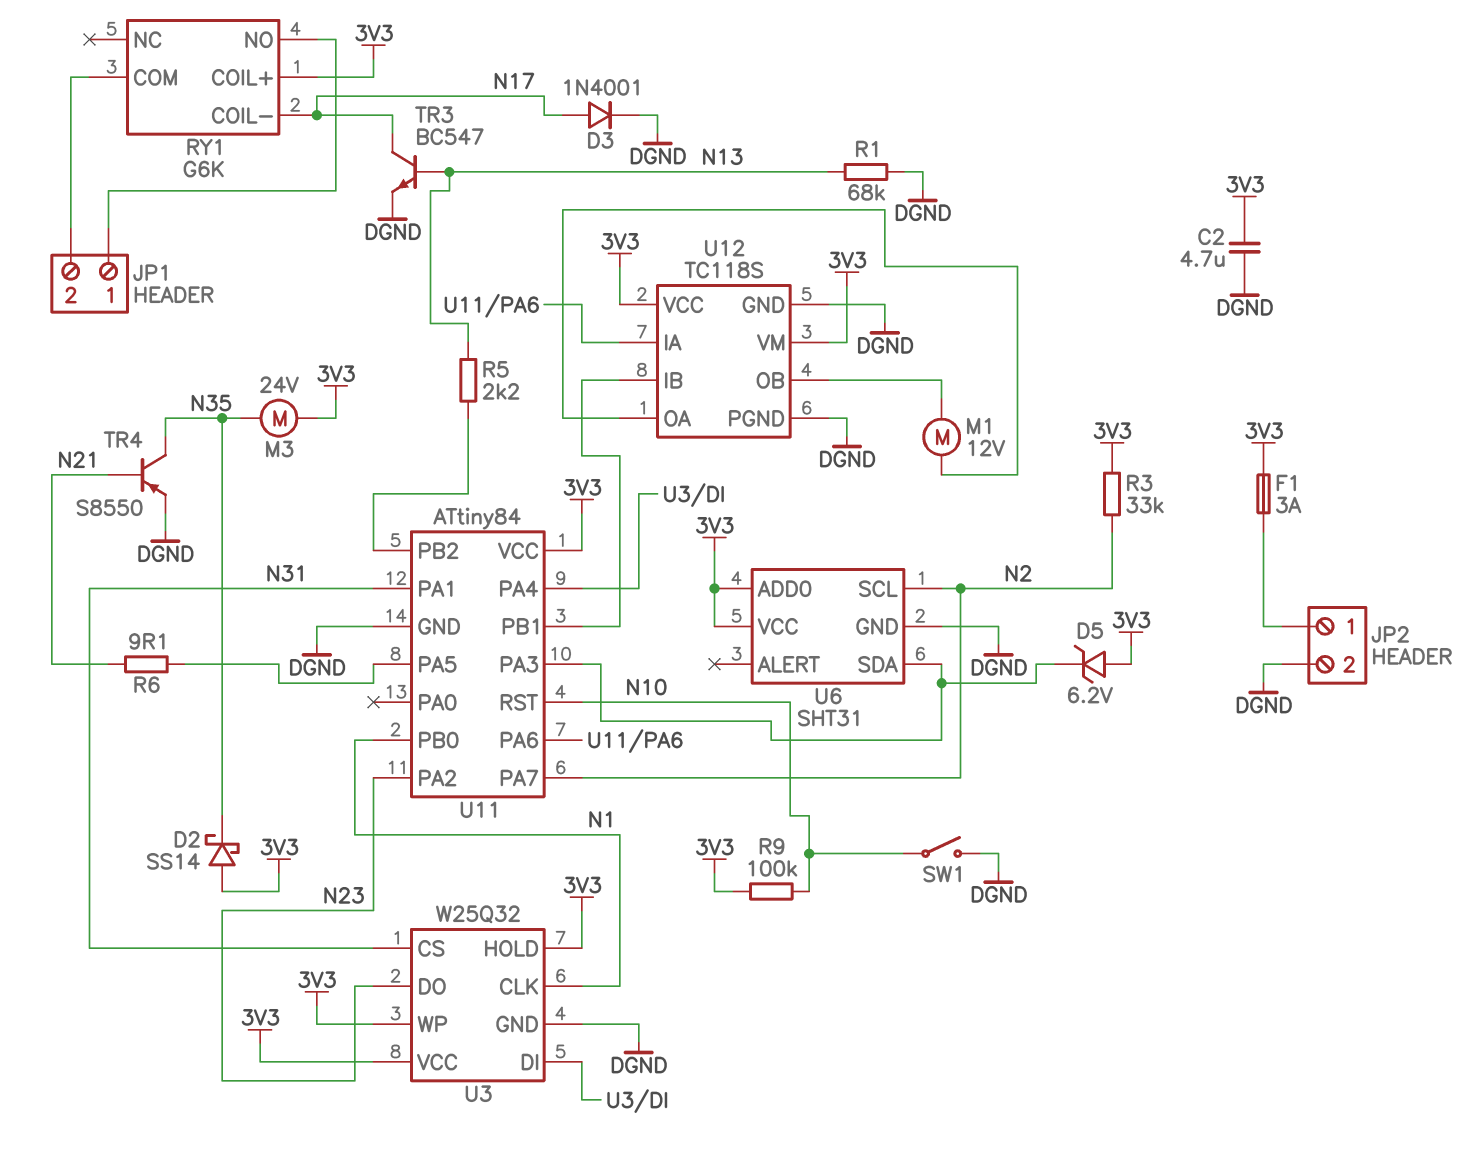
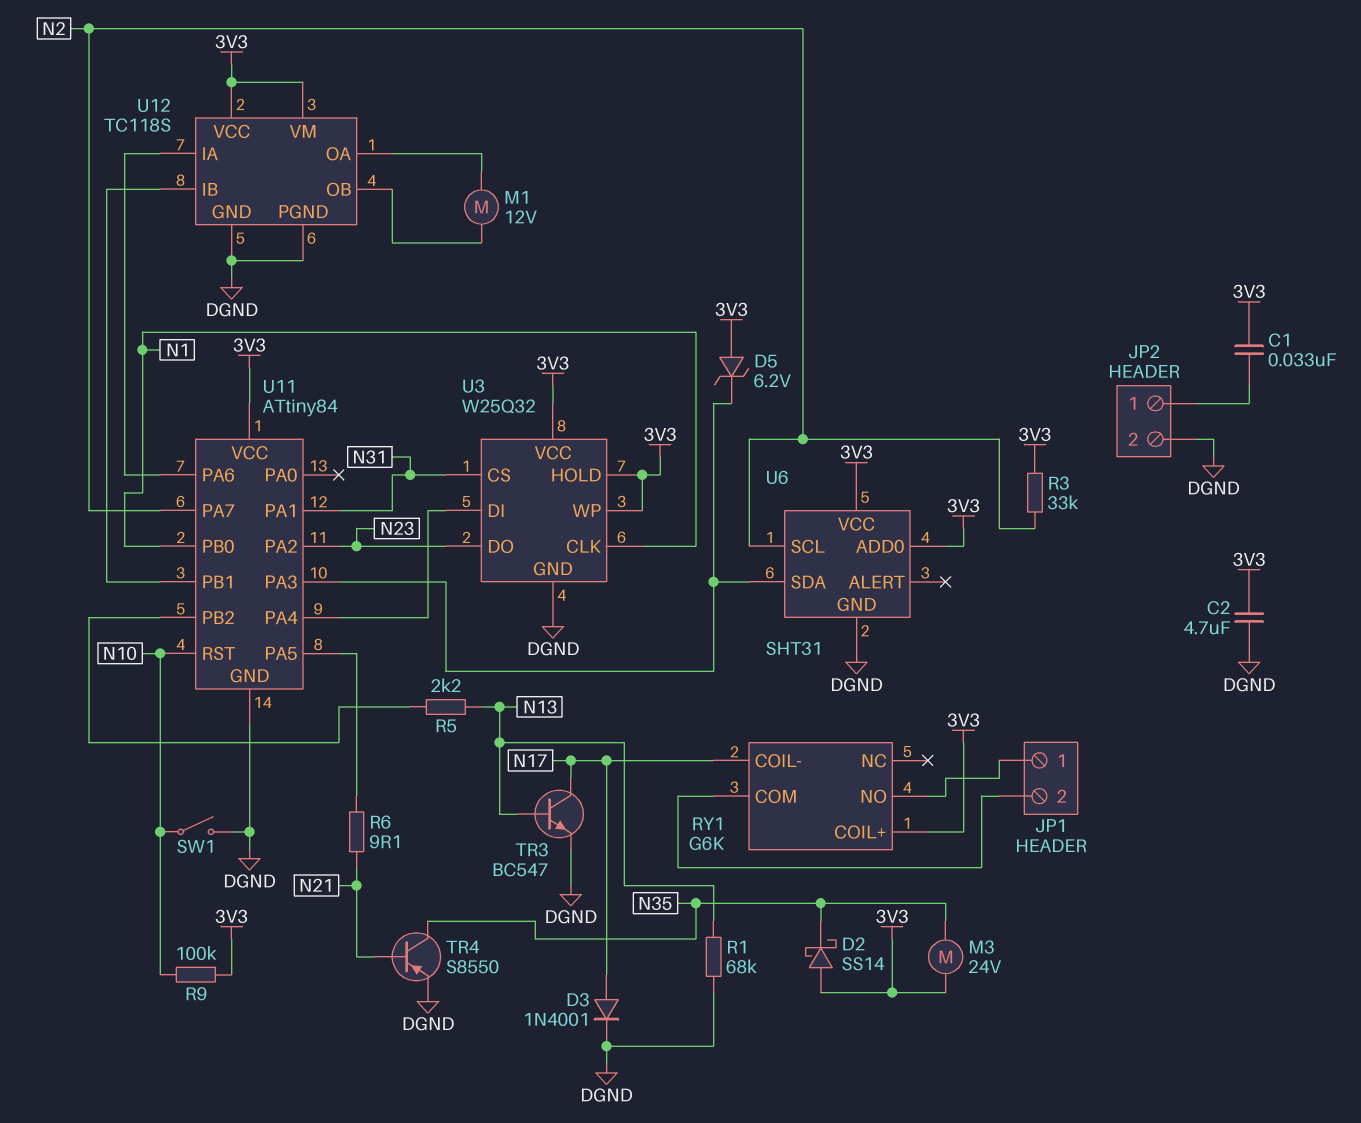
C1: none -> 33nF (3V3, JP2/1)
F1: 3A (3V3, JP2/1) -> none

